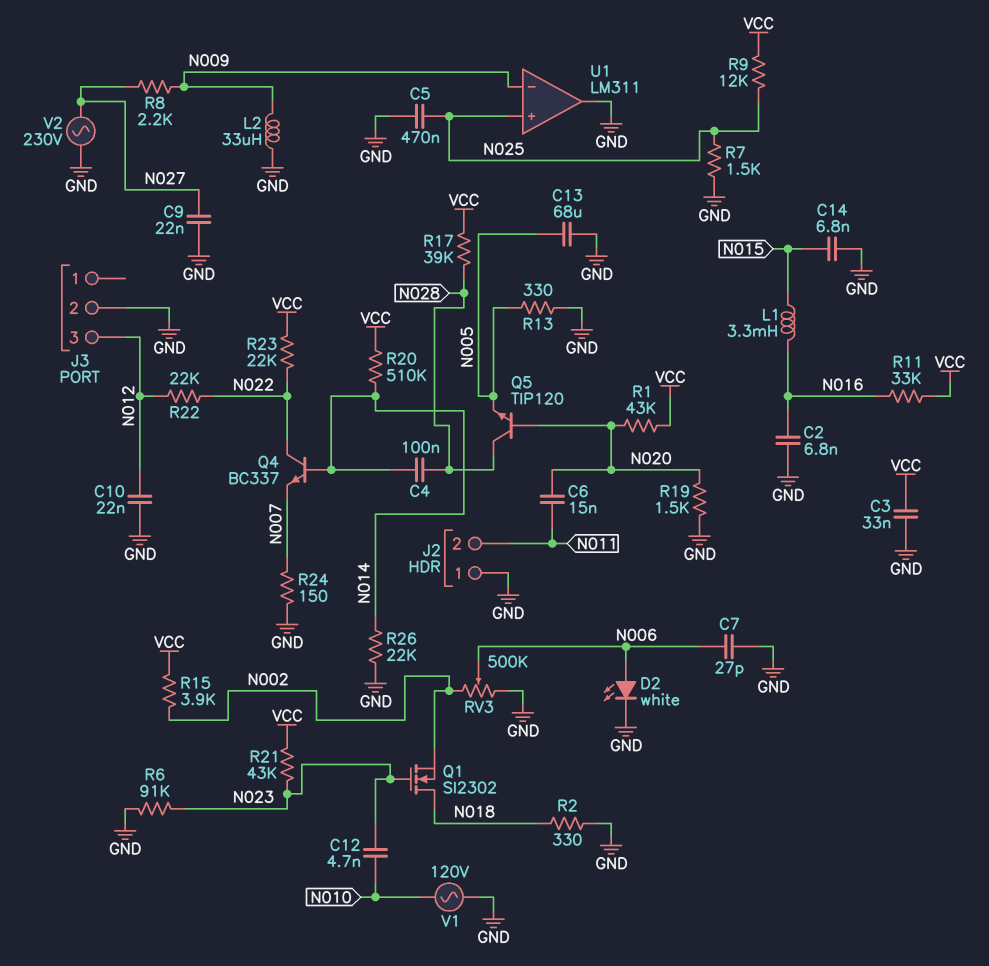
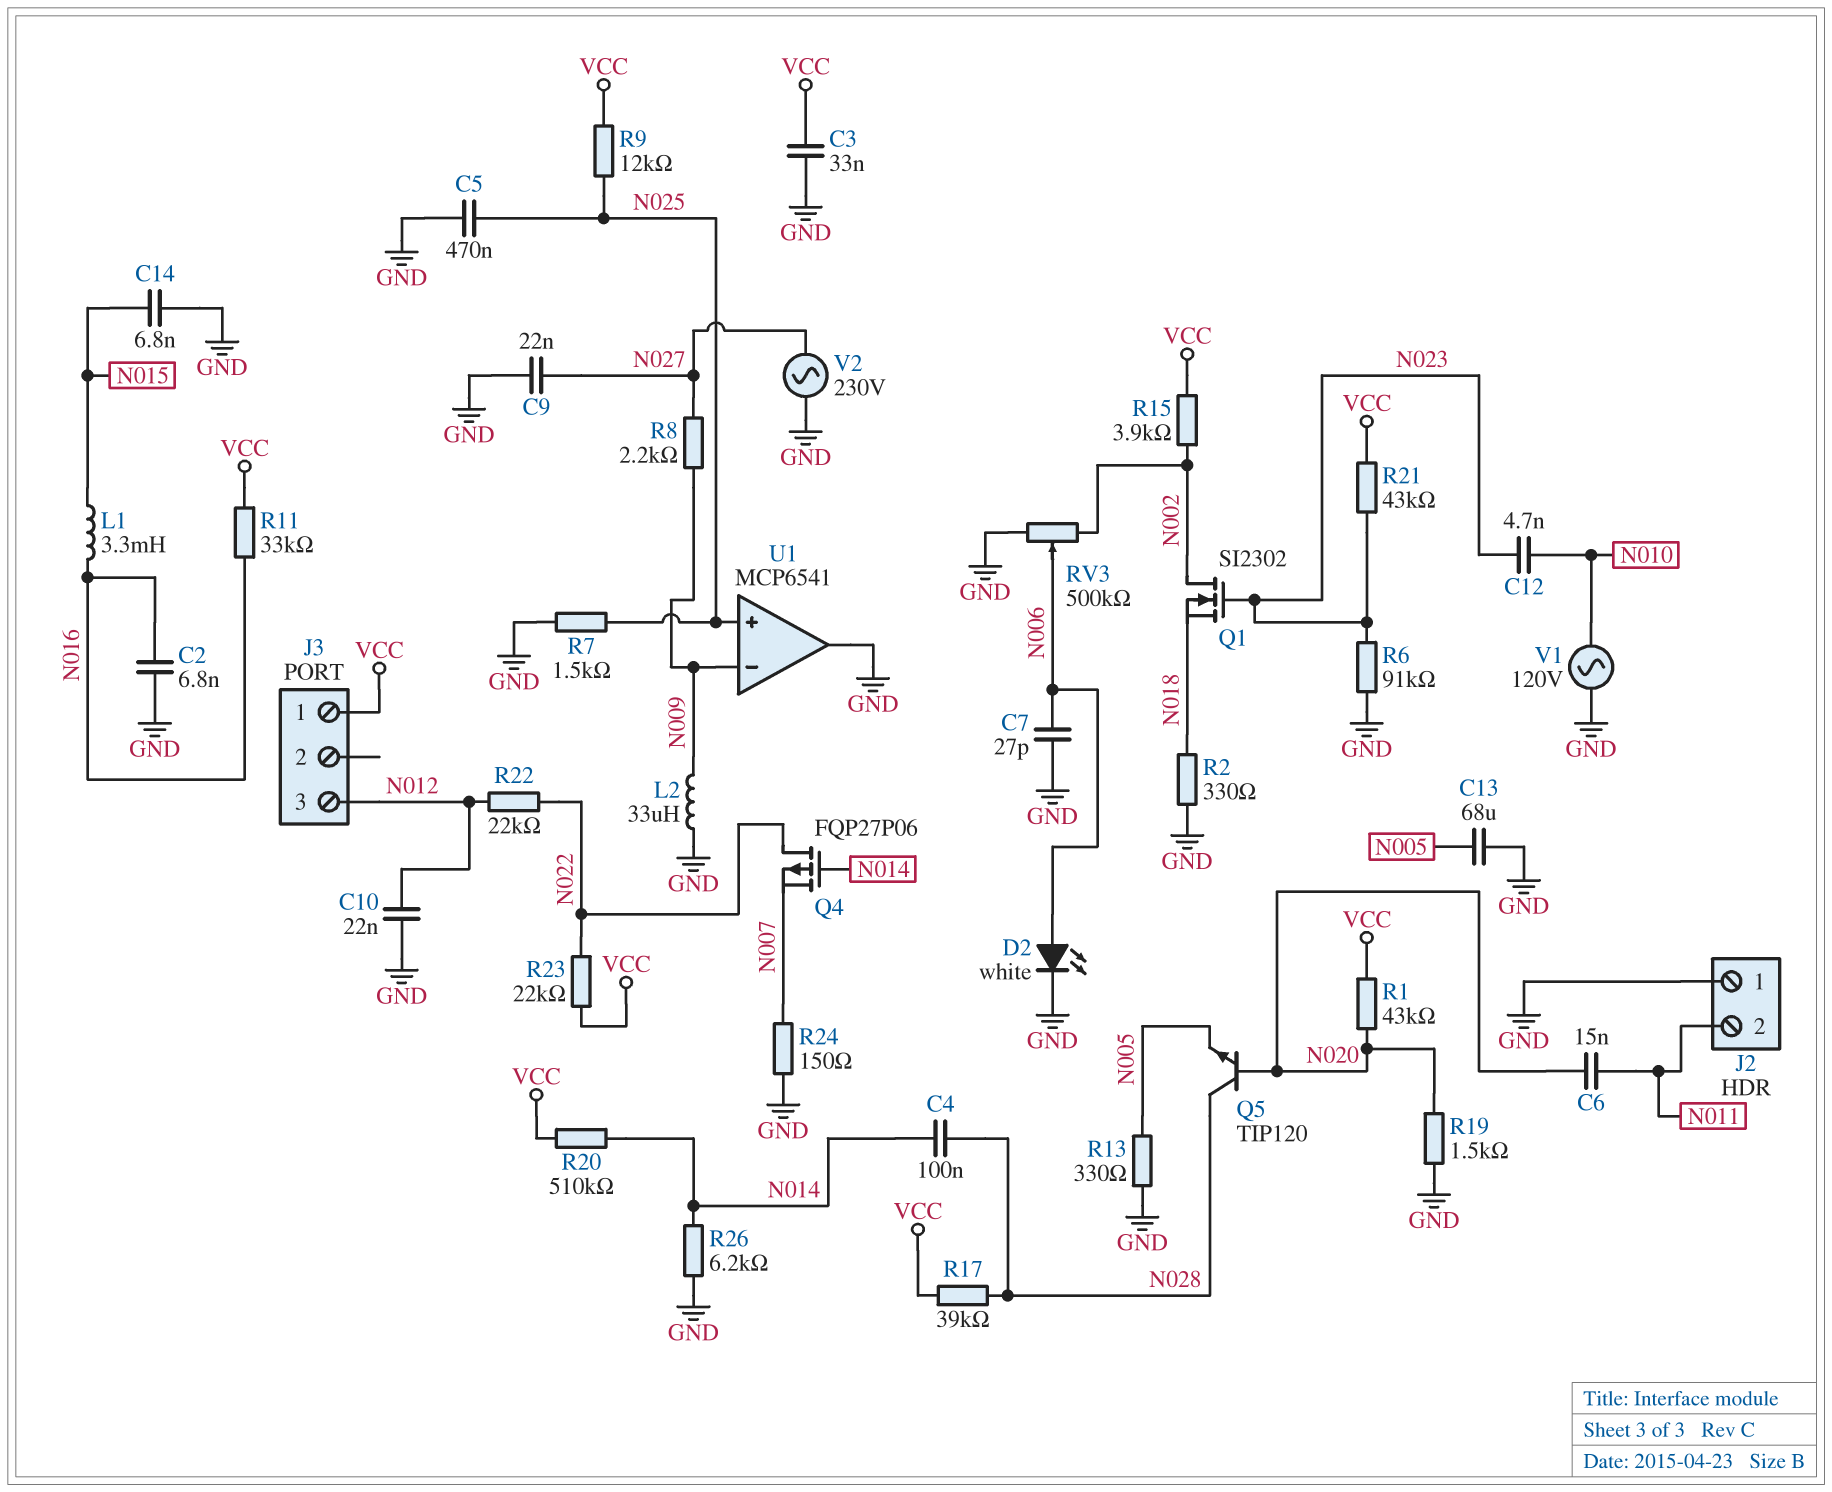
J3 pin 1: none -> VCC
J3 pin 2: GND -> none
Q1: NMOS SI2302 (G N023, D N018, S N002) -> NMOS SI2302 (G N023, D N002, S N018)
Q4: NPN BC337 (B N014, C N022, E N007) -> PMOS FQP27P06 (G N014, D N022, S N007)
R26: 22k (GND, N014) -> 6.2k (GND, N014)
U1: LM311 -> MCP6541

